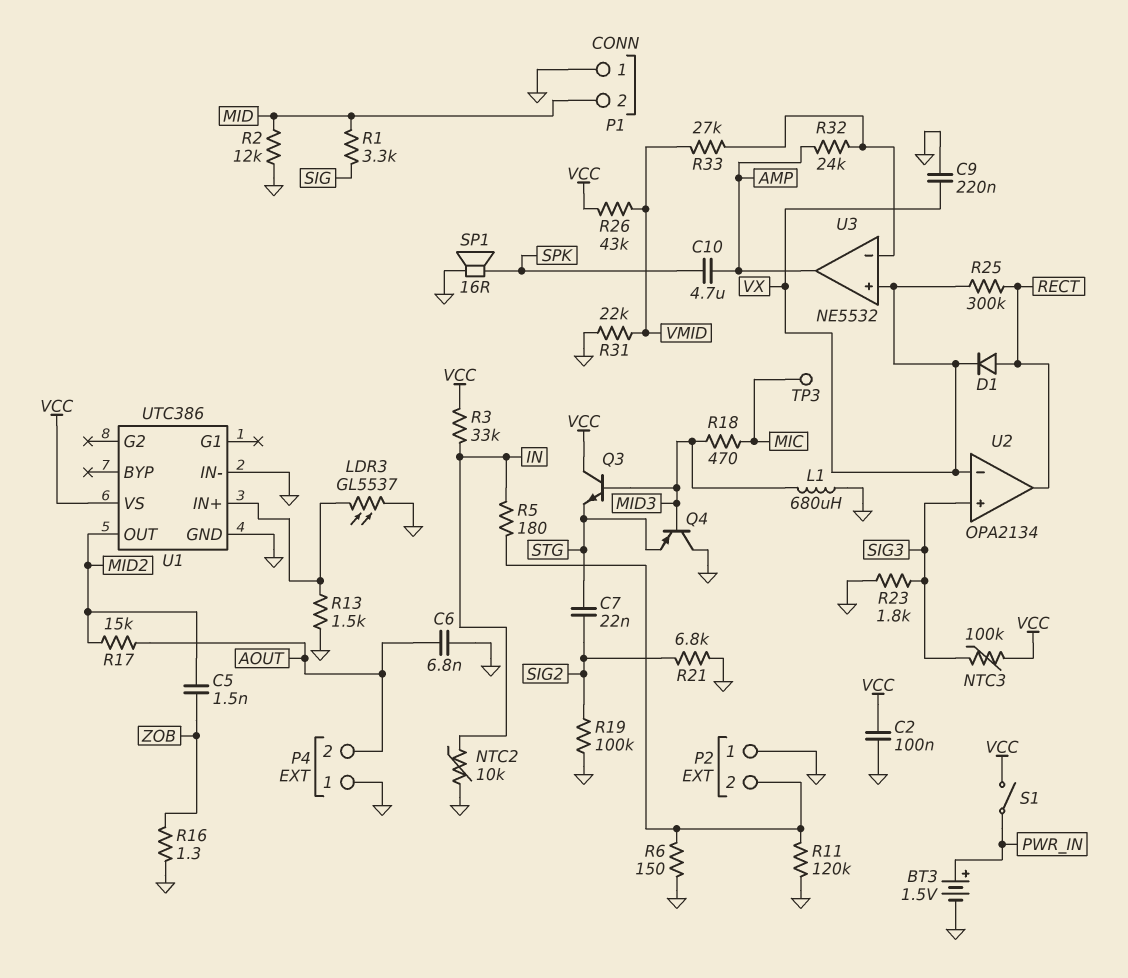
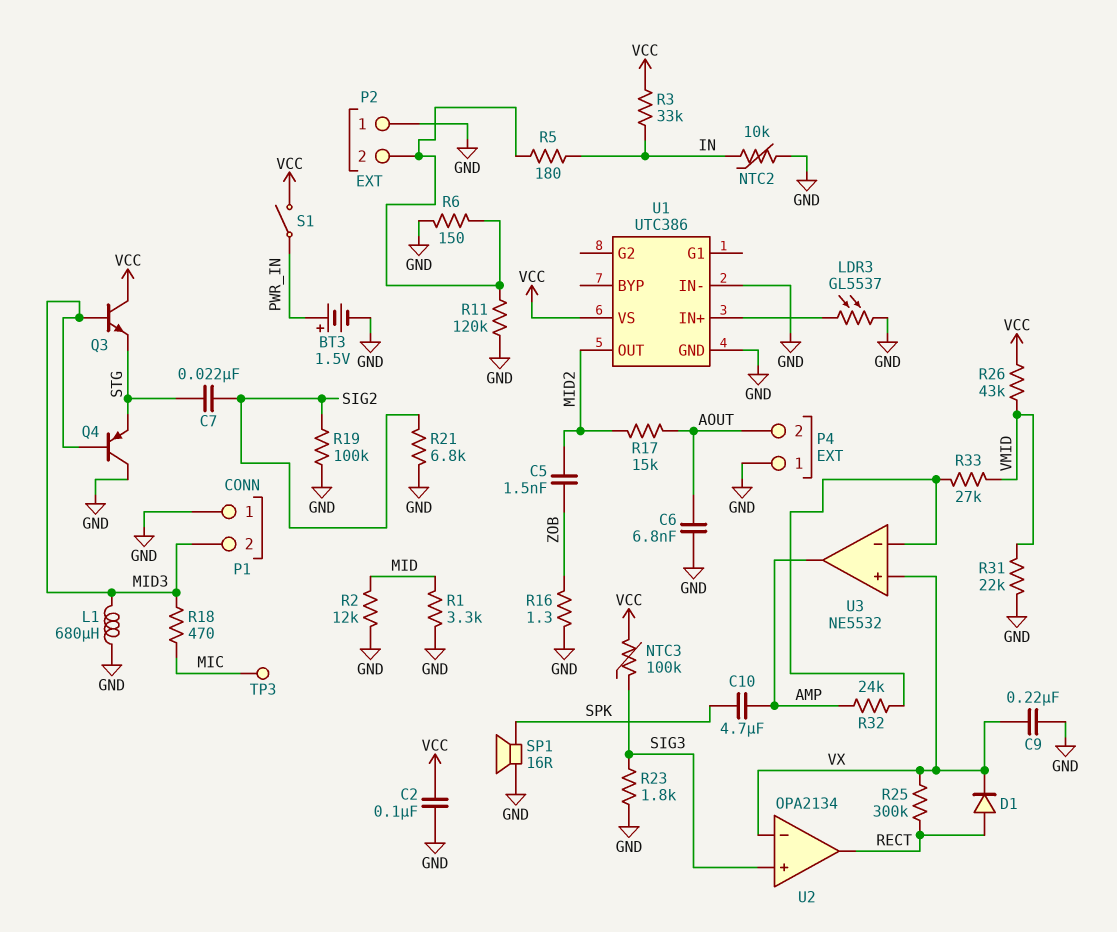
P1 pin 2: MID -> MID3
R1: 3.3k (MID, SIG) -> 3.3k (GND, MID)
R13: 1.5k (GND, U1/IN+) -> none

